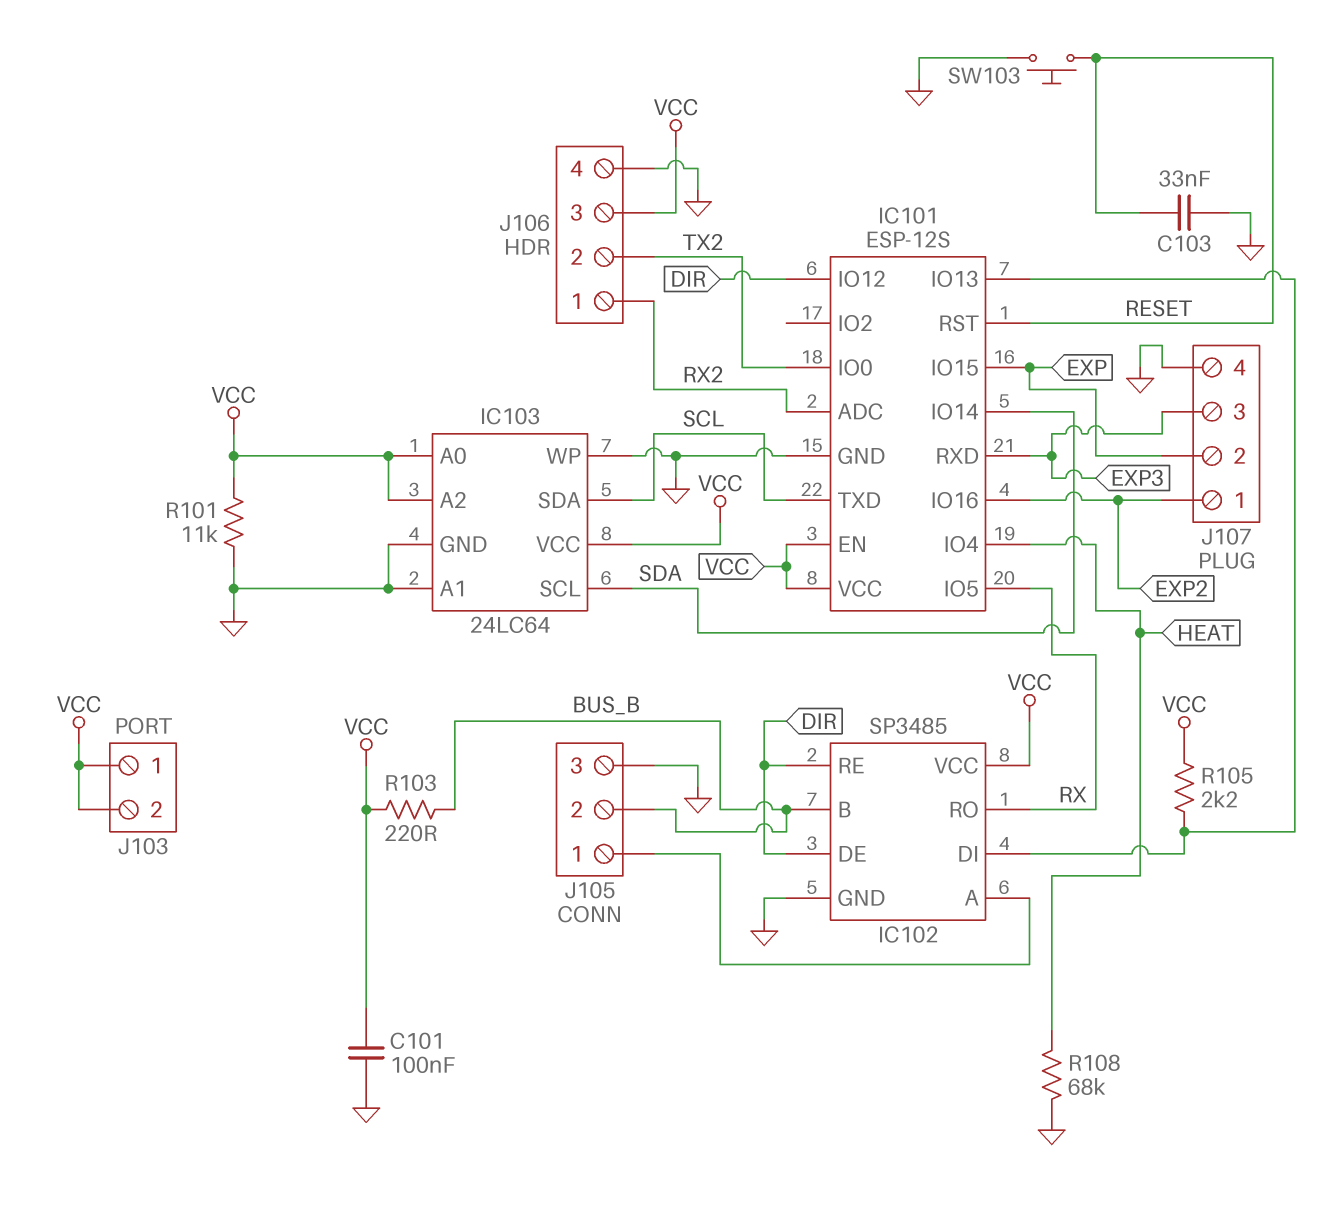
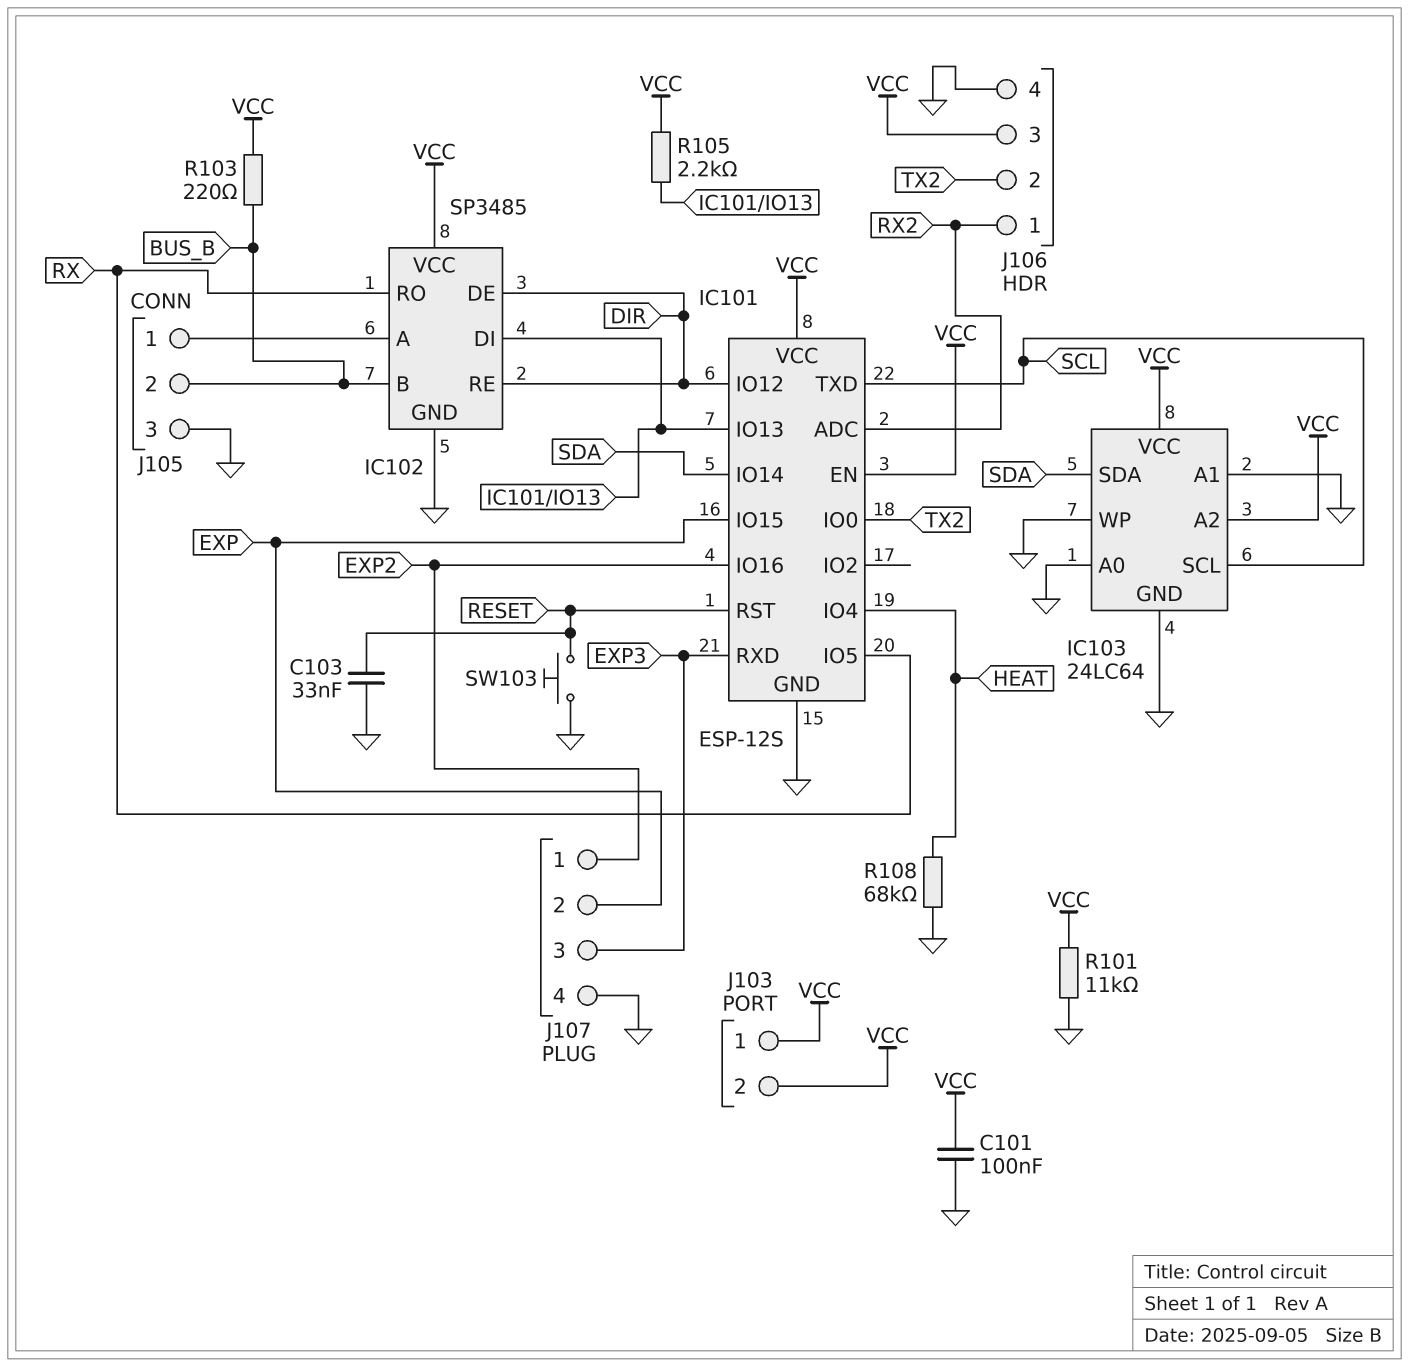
IC103 pin A0: VCC -> GND
IC103 pin SCL: SDA -> SCL
IC103 pin SDA: SCL -> SDA

